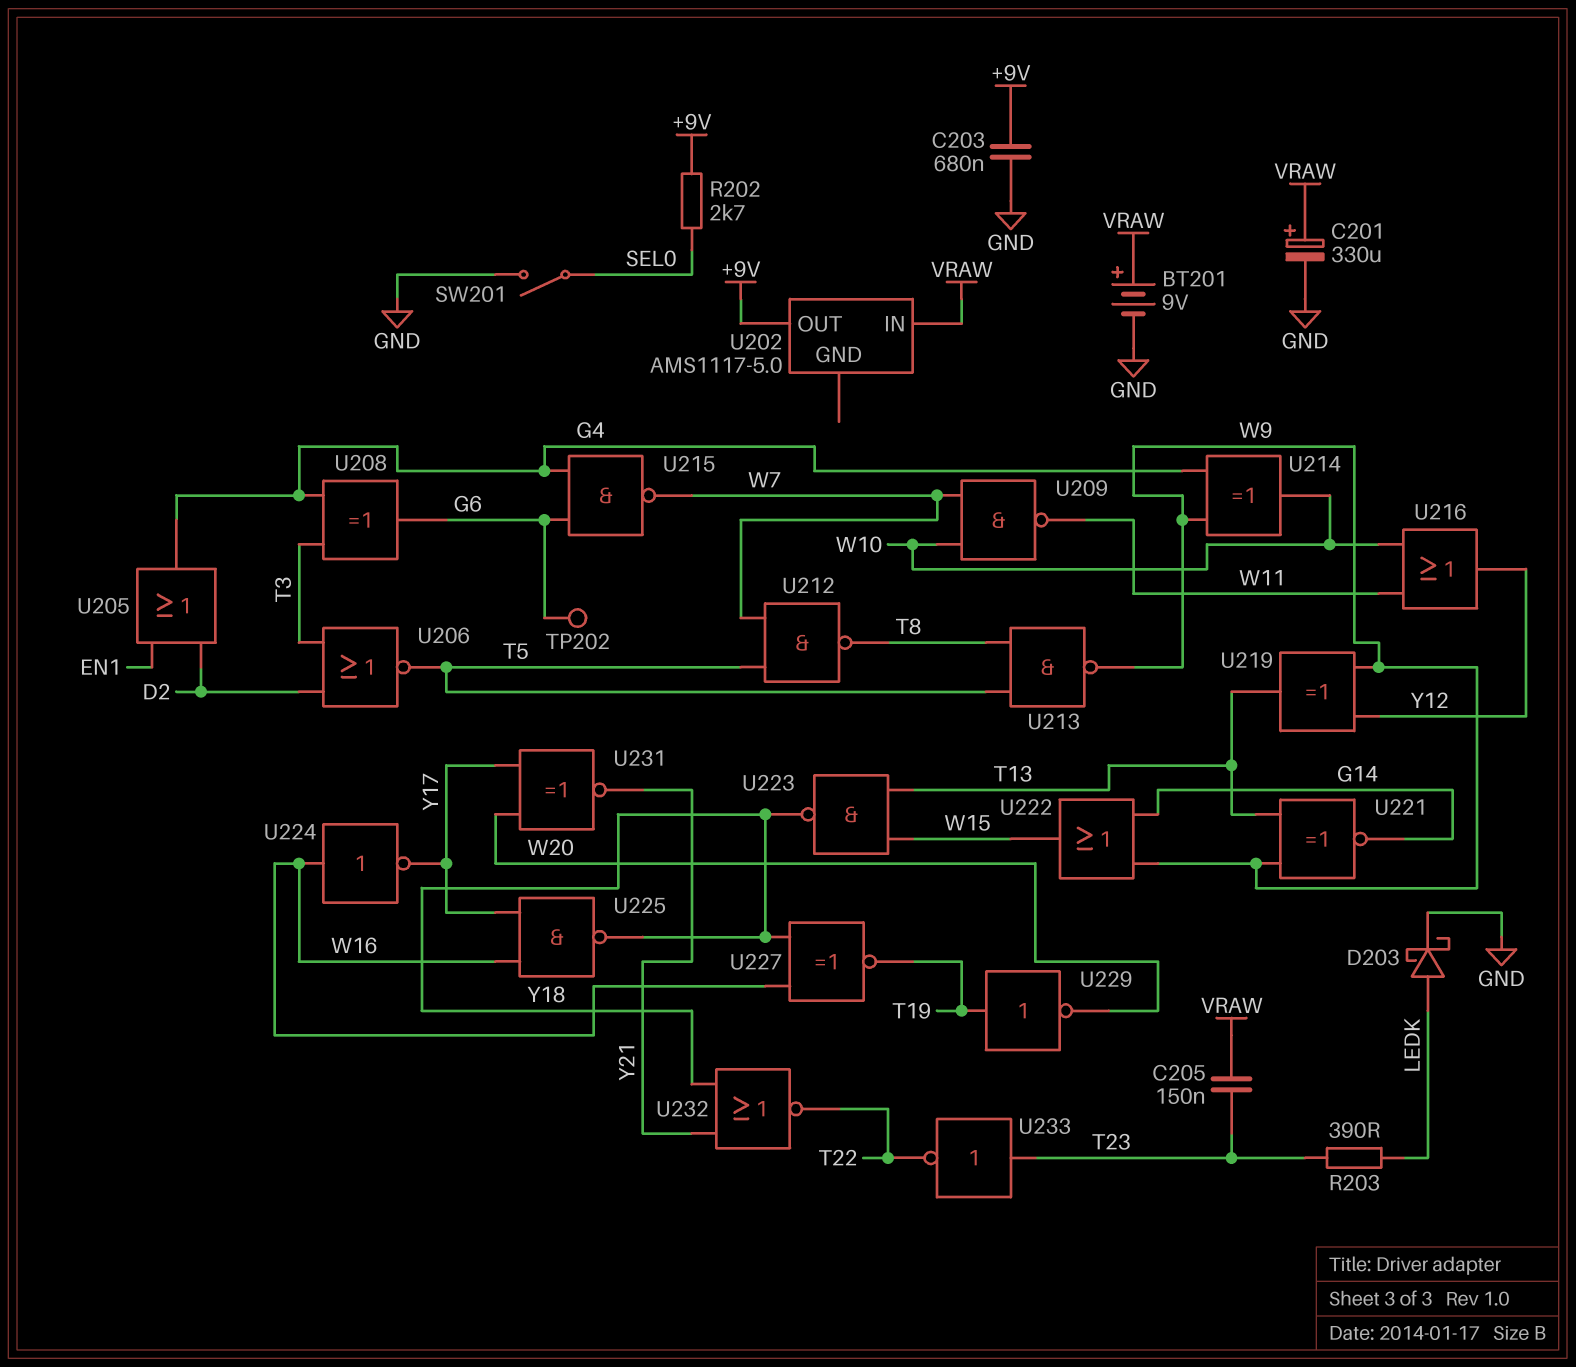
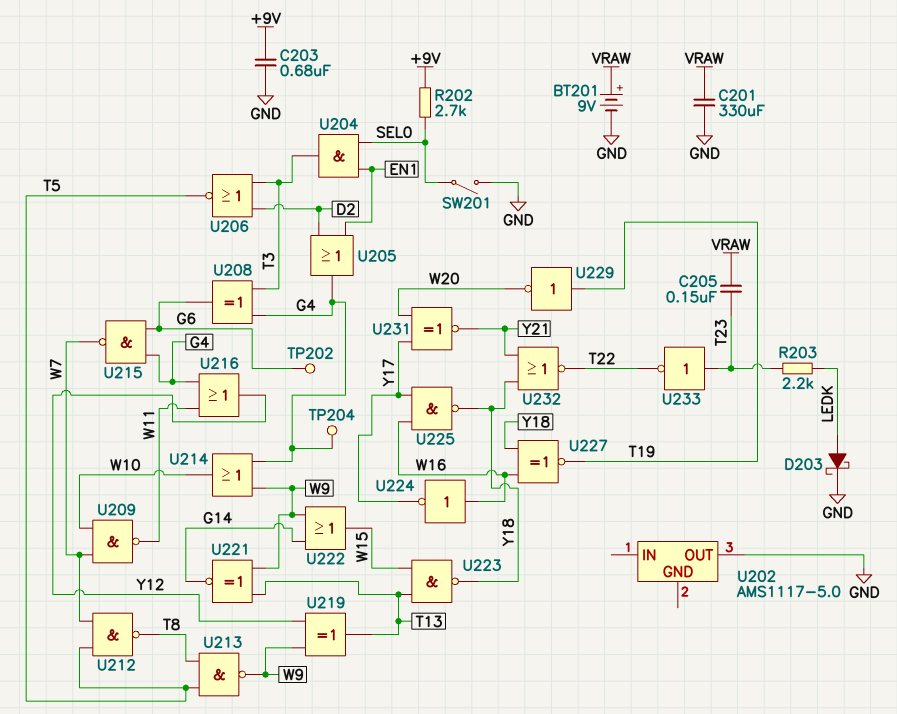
C201: 330uF (plus VRAW, minus GND) -> 330uF (GND, VRAW)
R203: 390 (LEDK, T23) -> 2.2k (LEDK, T23)
TP204: none -> test point (G4)
U202 pin IN: VRAW -> none
U202 pin OUT: +9V -> GND
U204: none -> AND (in EN1, in SEL0, out T3)
U214: XOR (in G4, in W9, out W10) -> OR (in G4, in W9, out W10)
U216: OR (in W10, in W11, out Y12) -> OR (in G4, in W11, out Y12)

